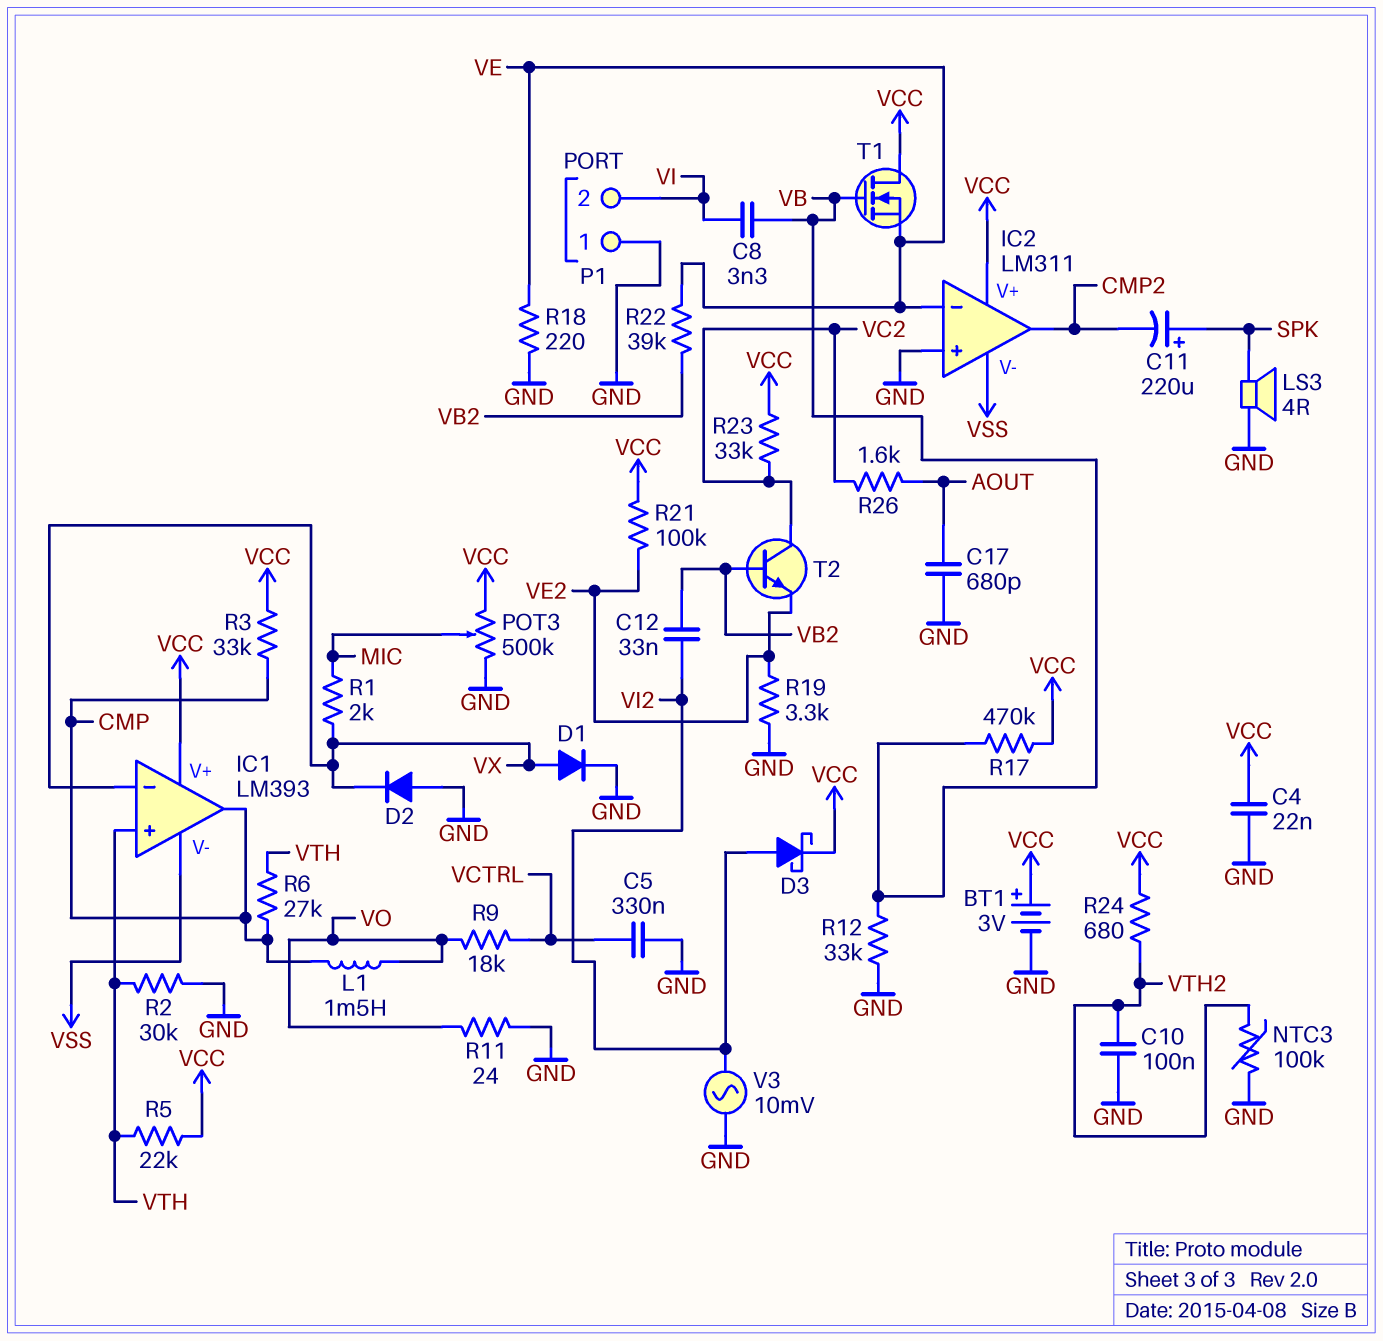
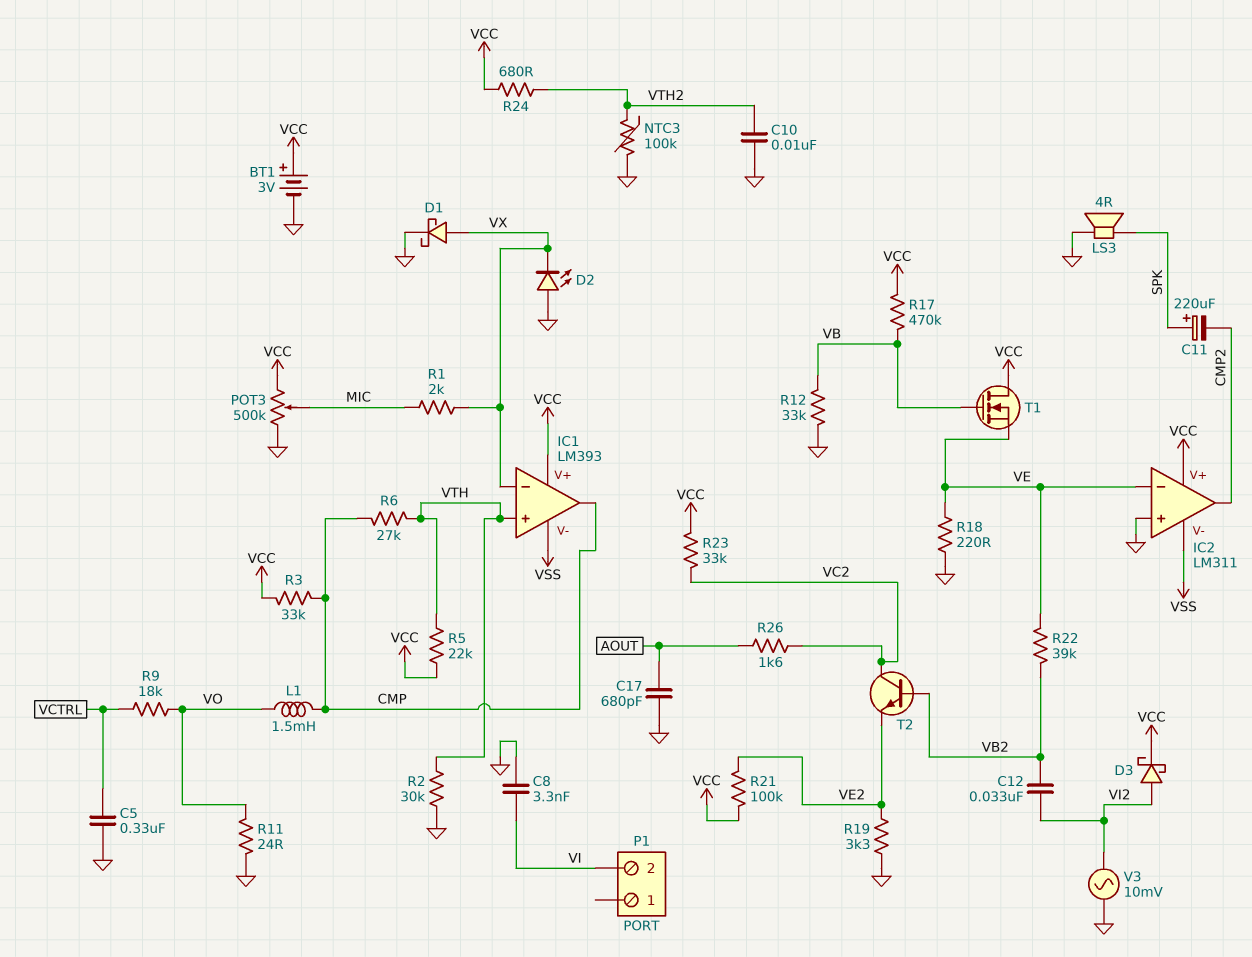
C4: 22nF (GND, VCC) -> none
C8: 3.3nF (VB, VI) -> 3.3nF (GND, VI)
C10: 100nF (GND, VTH2) -> 10nF (GND, VTH2)
D1: diode (A VX, K GND) -> schottky (A VX, K GND)
D2: diode (A GND, K VX) -> LED (A GND, K VX)
P1 pin 1: GND -> none

